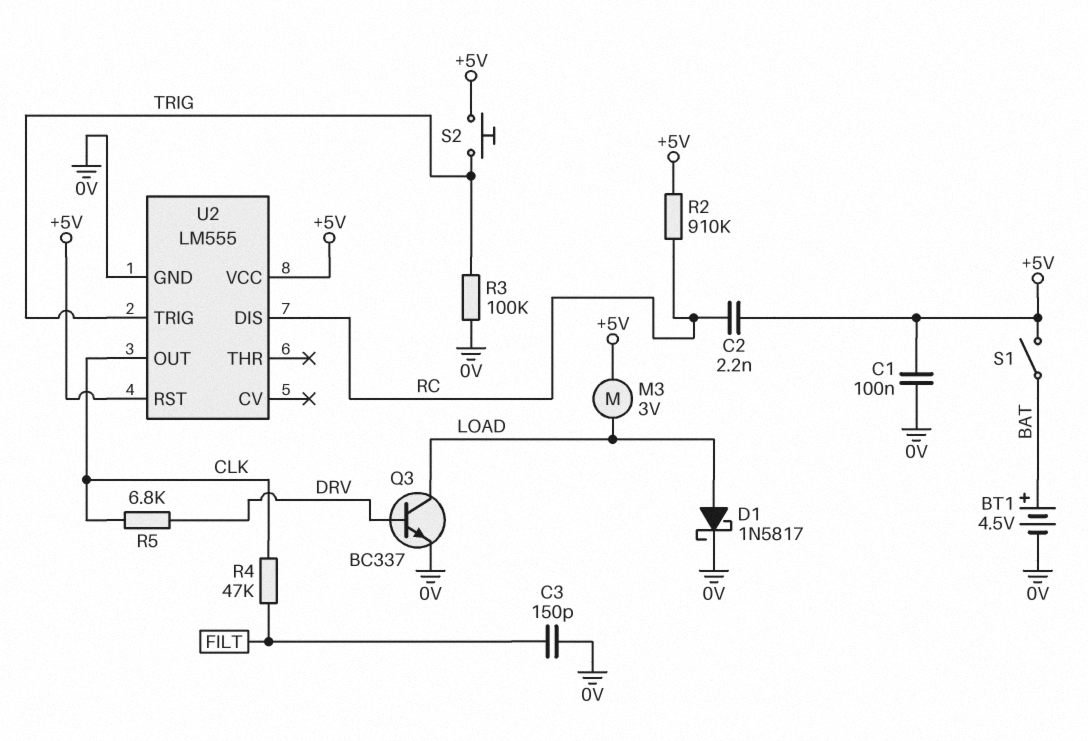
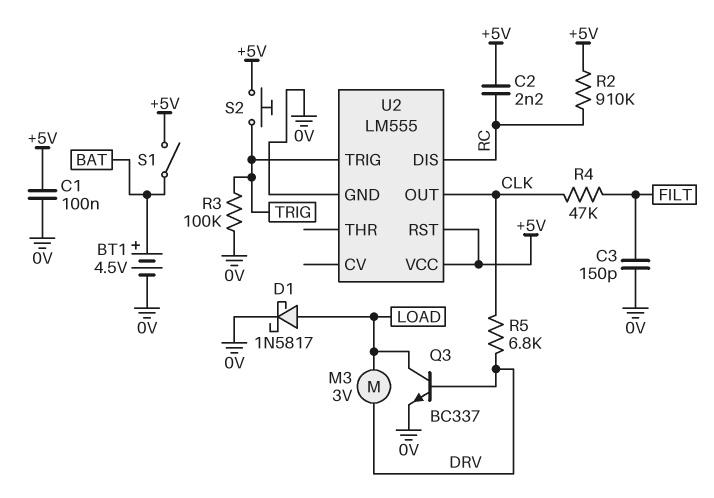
M3: motor 3V (+5V, LOAD) -> motor 3V (DRV, LOAD)

